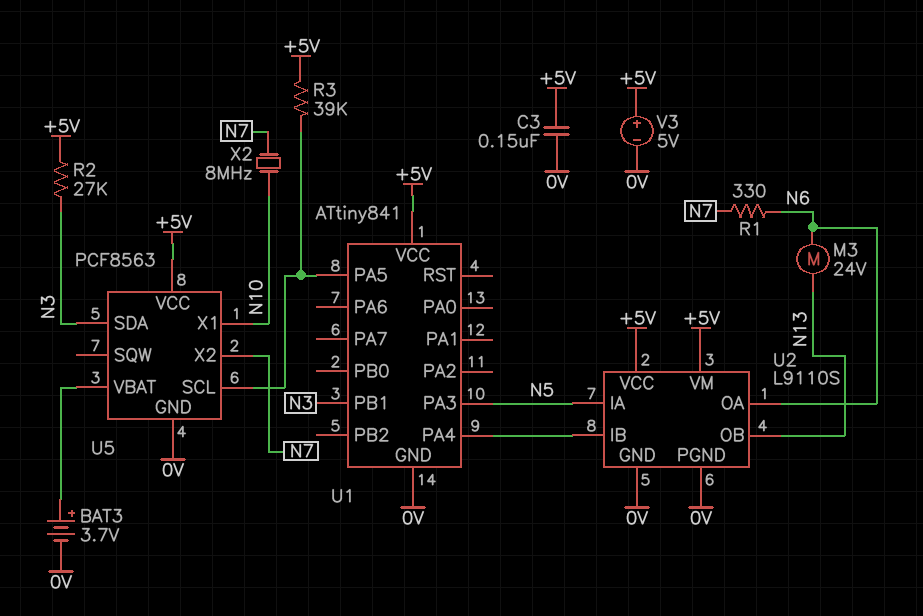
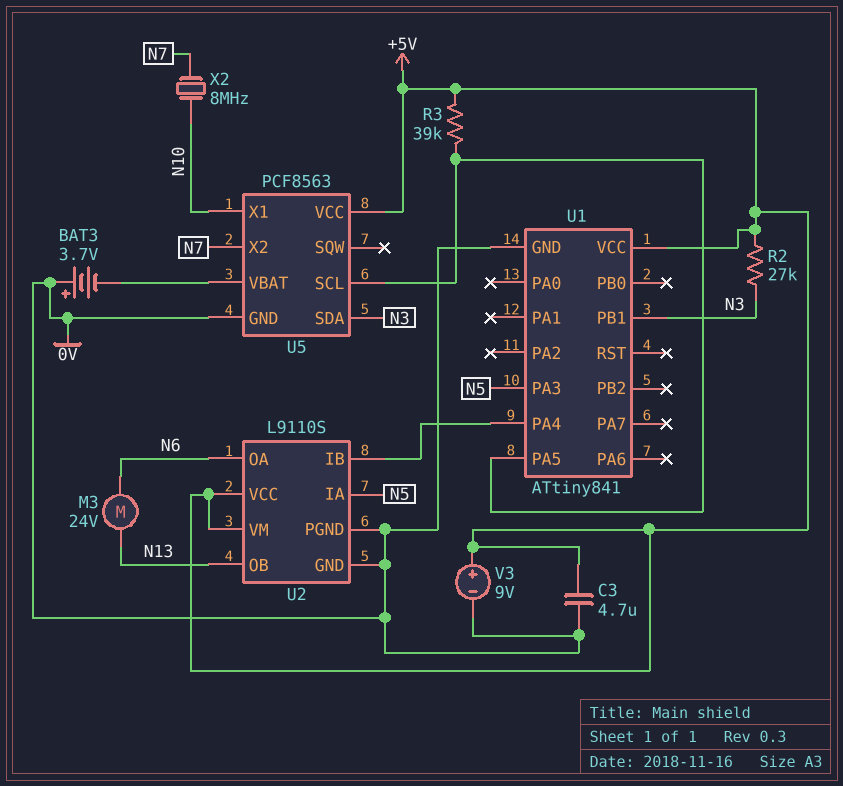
BAT3: 3.7V (plus U5/VBAT, minus 0V) -> 3.7V (plus 0V, minus U5/VBAT)
C3: 150nF (+5V, 0V) -> 4.7uF (+5V, 0V)
R1: 330 (N6, N7) -> none
V3: 5V (plus +5V, minus 0V) -> 9V (plus +5V, minus 0V)

